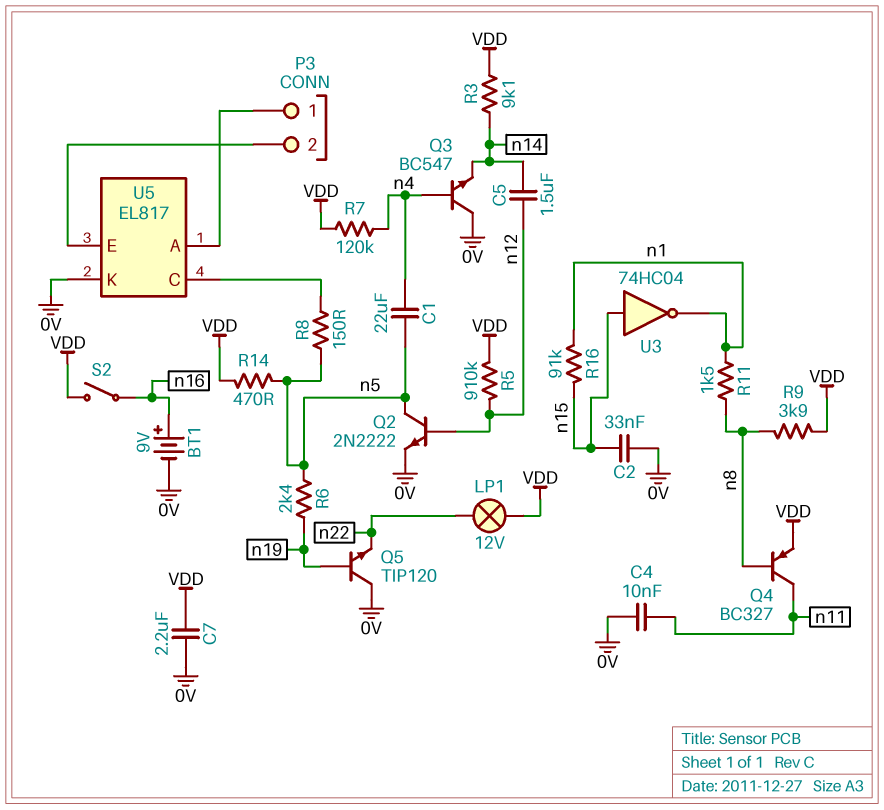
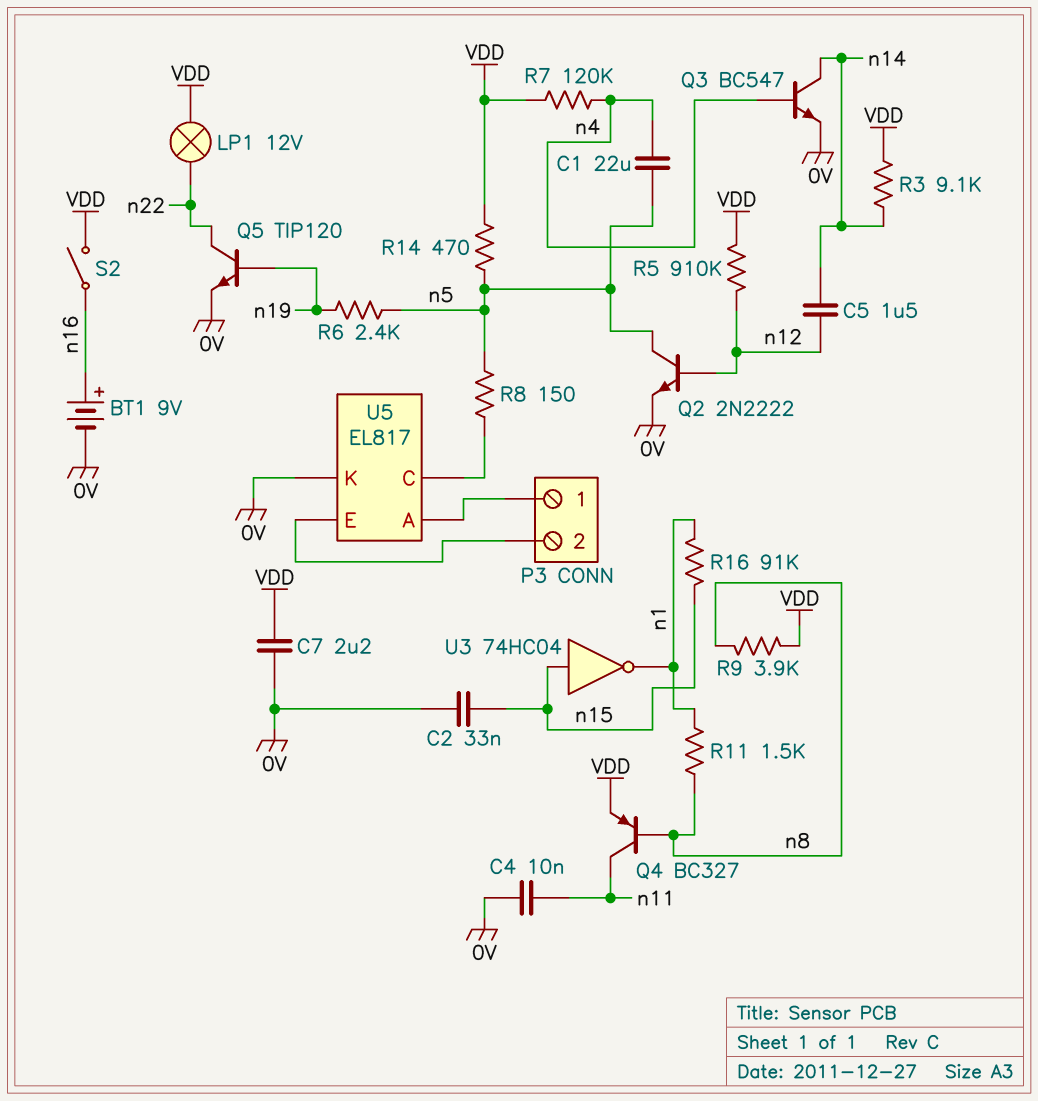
Q3: NPN BC547 (B n4, C 0V, E n14) -> NPN BC547 (B n4, C n14, E 0V)
Q5: NPN TIP120 (B n19, C 0V, E n22) -> NPN TIP120 (B n19, C n22, E 0V)

